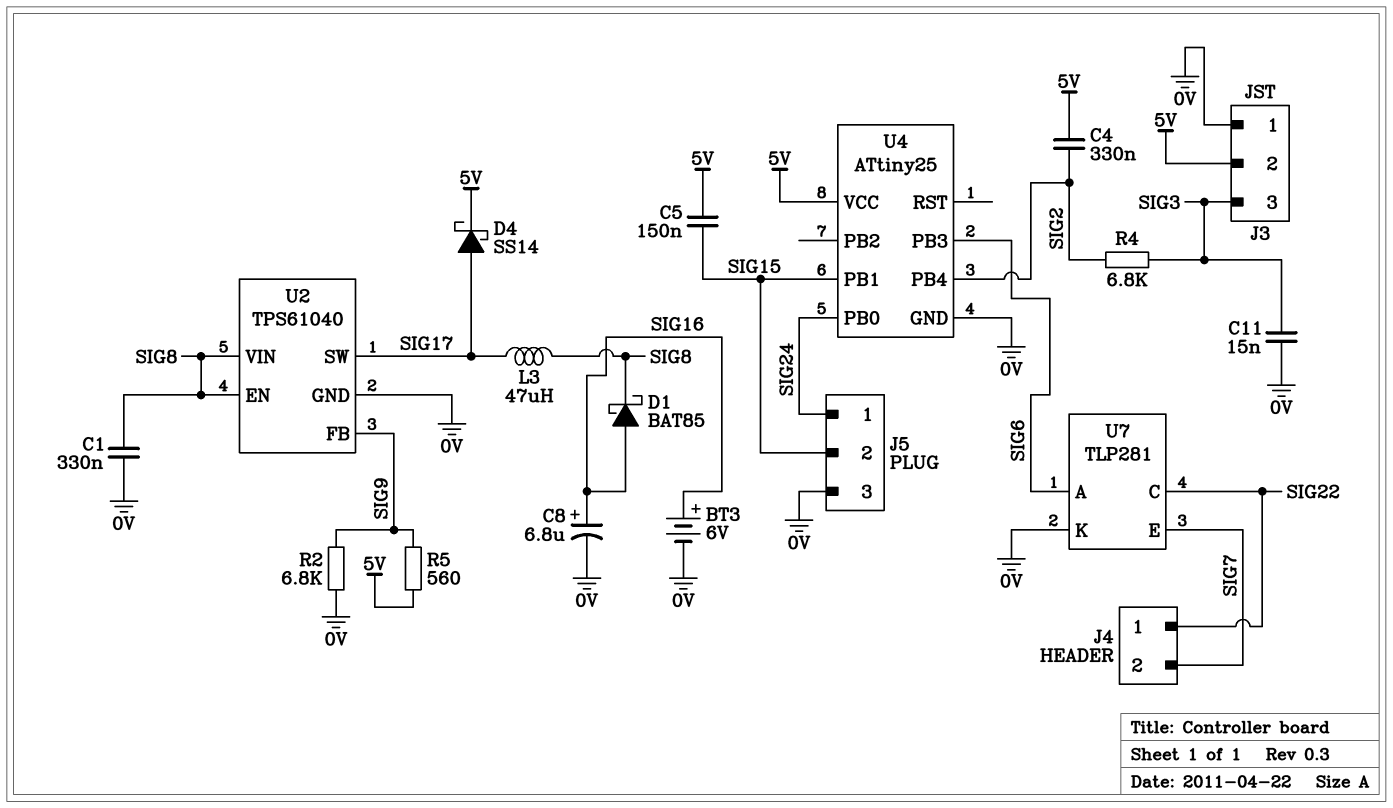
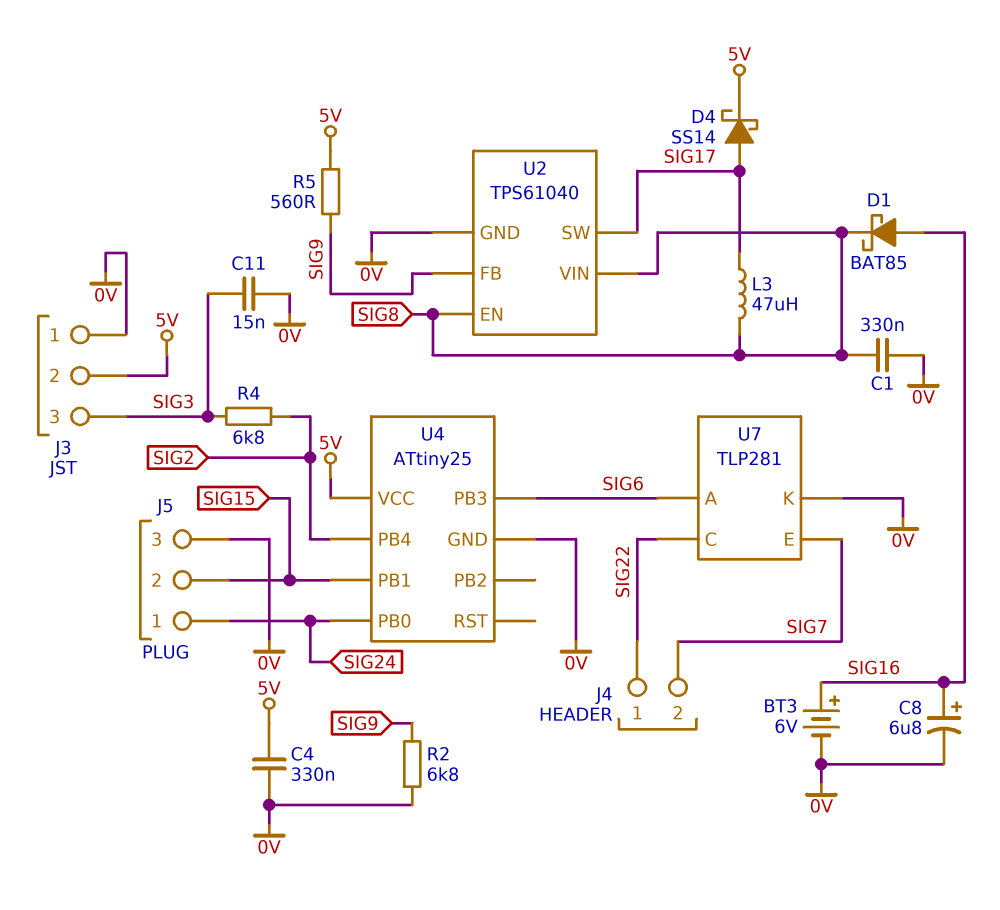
C4: 330nF (5V, SIG2) -> 330nF (0V, 5V)
C5: 150nF (5V, SIG15) -> none

